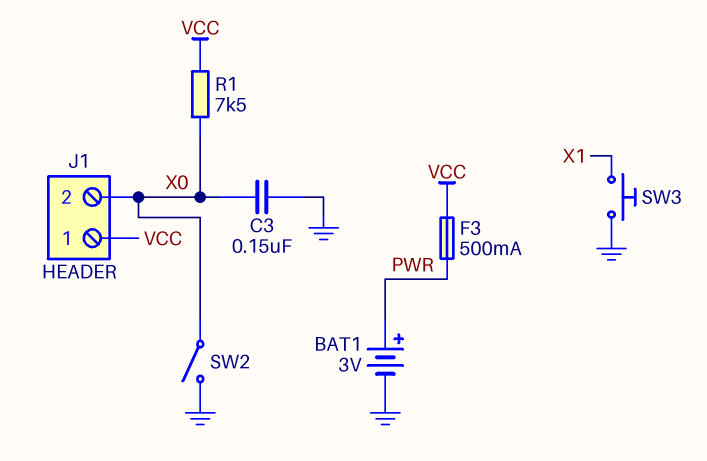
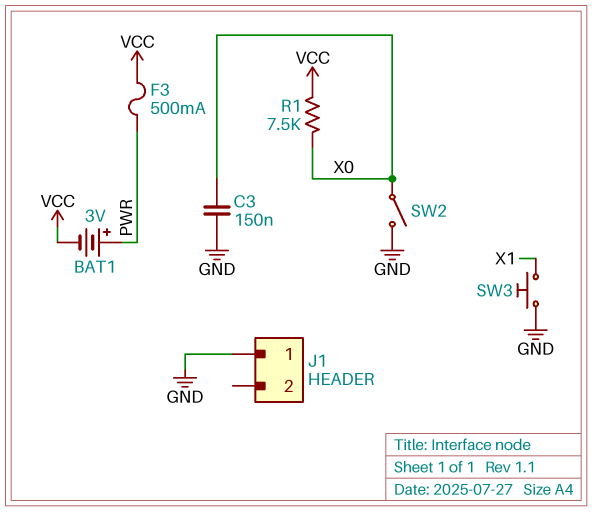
BAT1: 3V (plus PWR, minus GND) -> 3V (plus PWR, minus VCC)
J1 pin 1: VCC -> GND
J1 pin 2: X0 -> none

